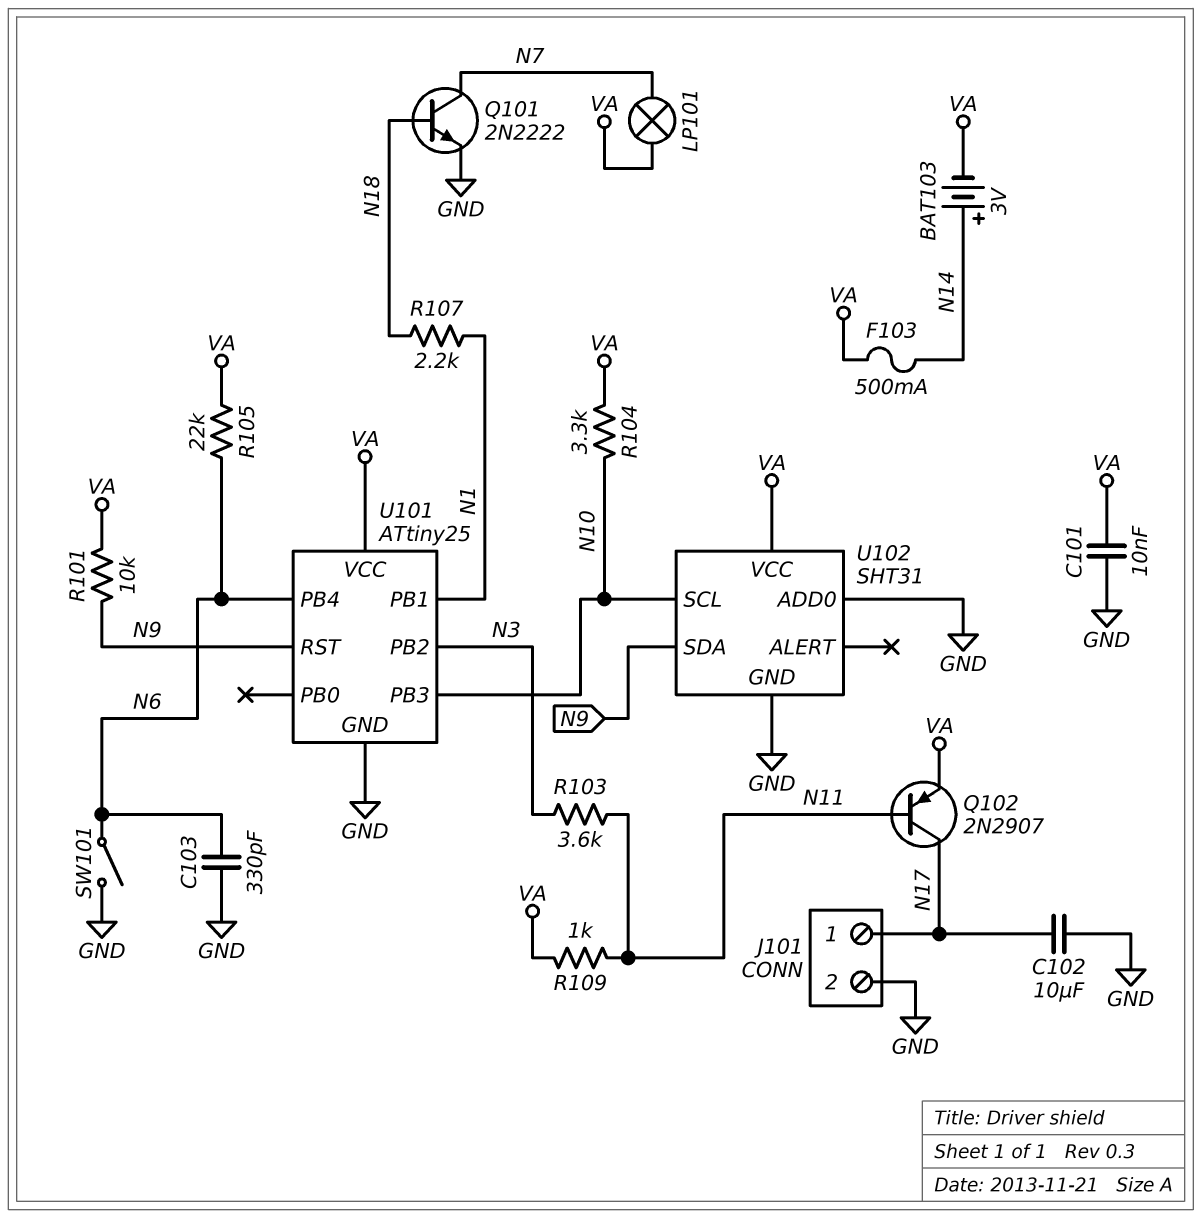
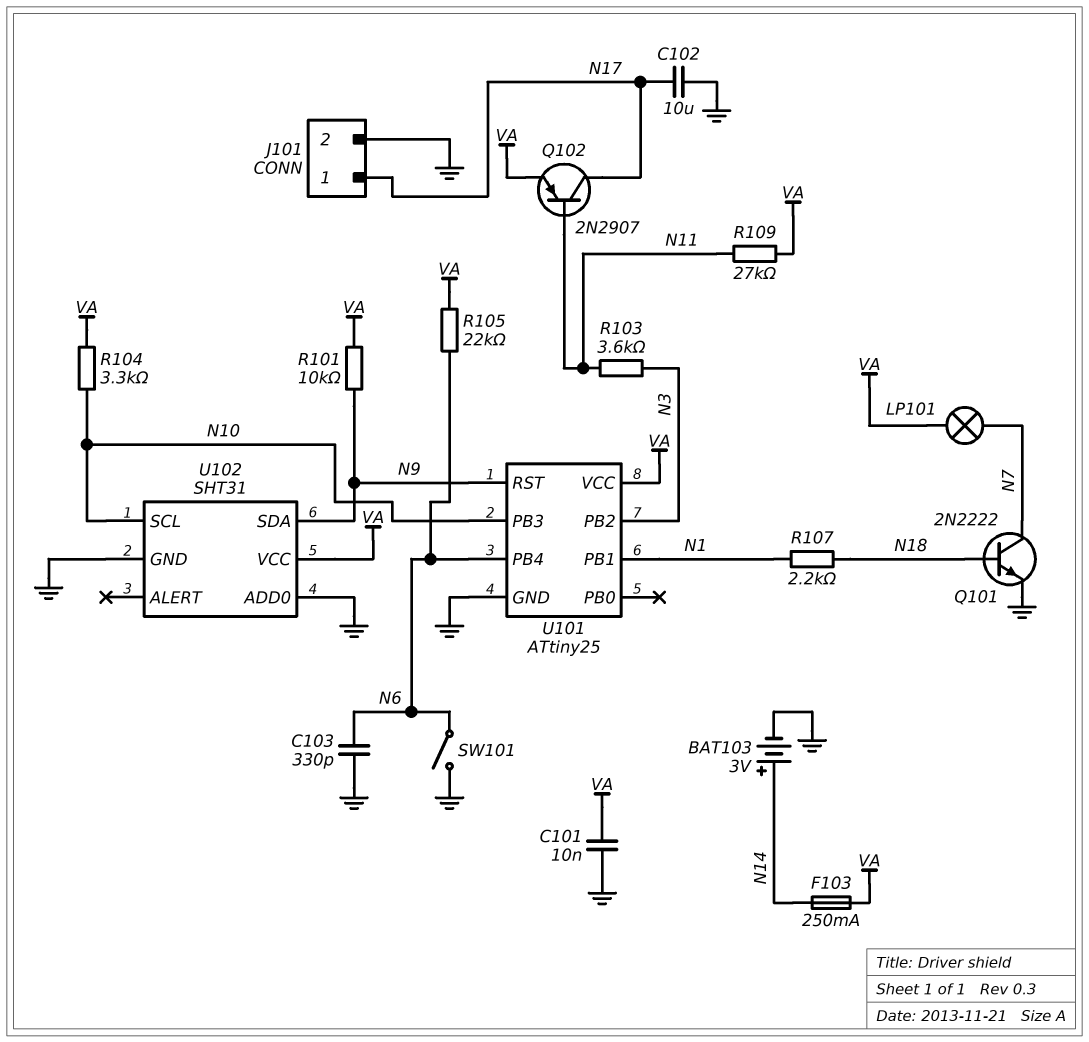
BAT103: 3V (plus N14, minus VA) -> 3V (plus N14, minus GND)
F103: 500mA (N14, VA) -> 250mA (N14, VA)
R109: 1k (N11, VA) -> 27k (N11, VA)

